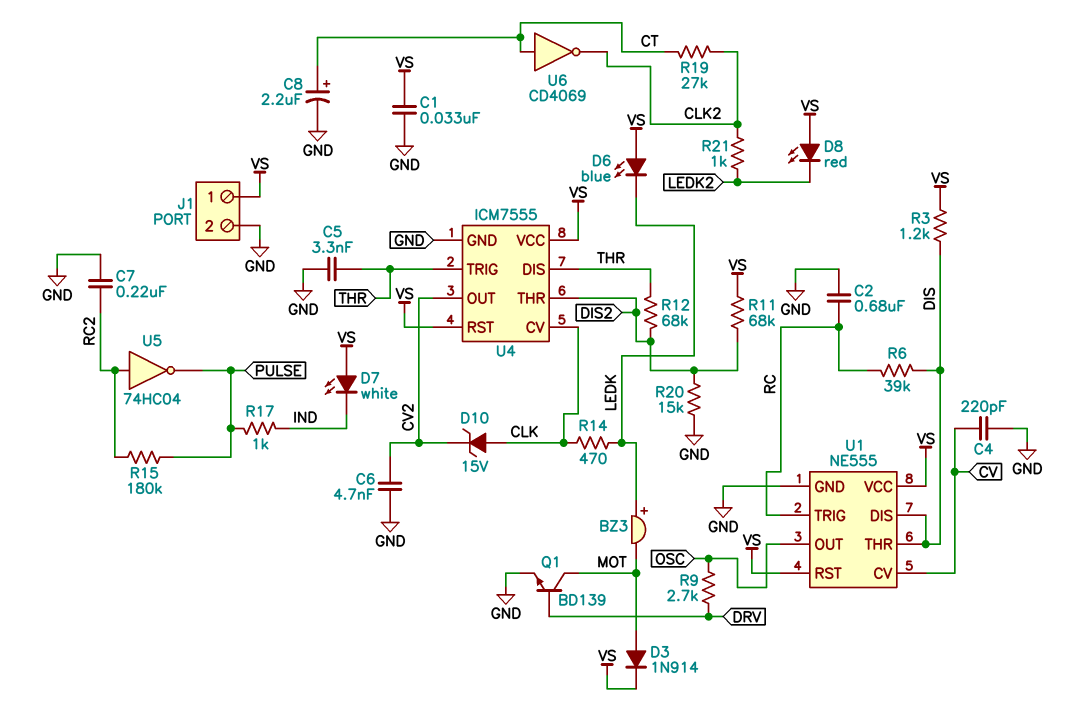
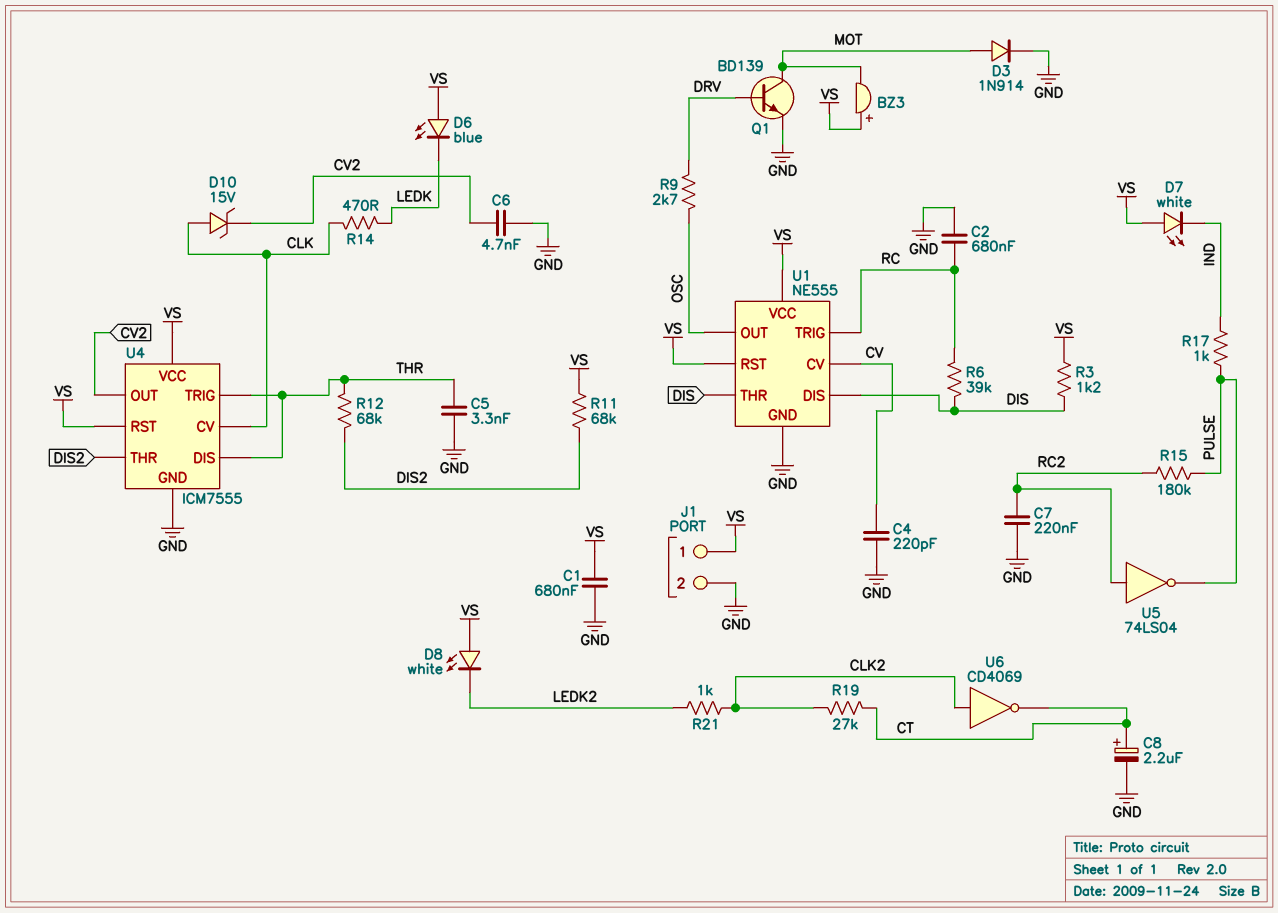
BZ3: buzzer (plus LEDK, minus MOT) -> buzzer (plus VS, minus MOT)
C1: 33nF (GND, VS) -> 680nF (GND, VS)
D3: diode 1N914 (A MOT, K VS) -> diode 1N914 (A MOT, K GND)
D8: LED red (A VS, K LEDK2) -> LED white (A VS, K LEDK2)
R20: 15k (DIS2, GND) -> none
U5: NOT 74HC04 (in RC2, out PULSE) -> NOT 74LS04 (in RC2, out PULSE)
U6: NOT CD4069 (in CT, out CLK2) -> NOT CD4069 (in CLK2, out CT)

